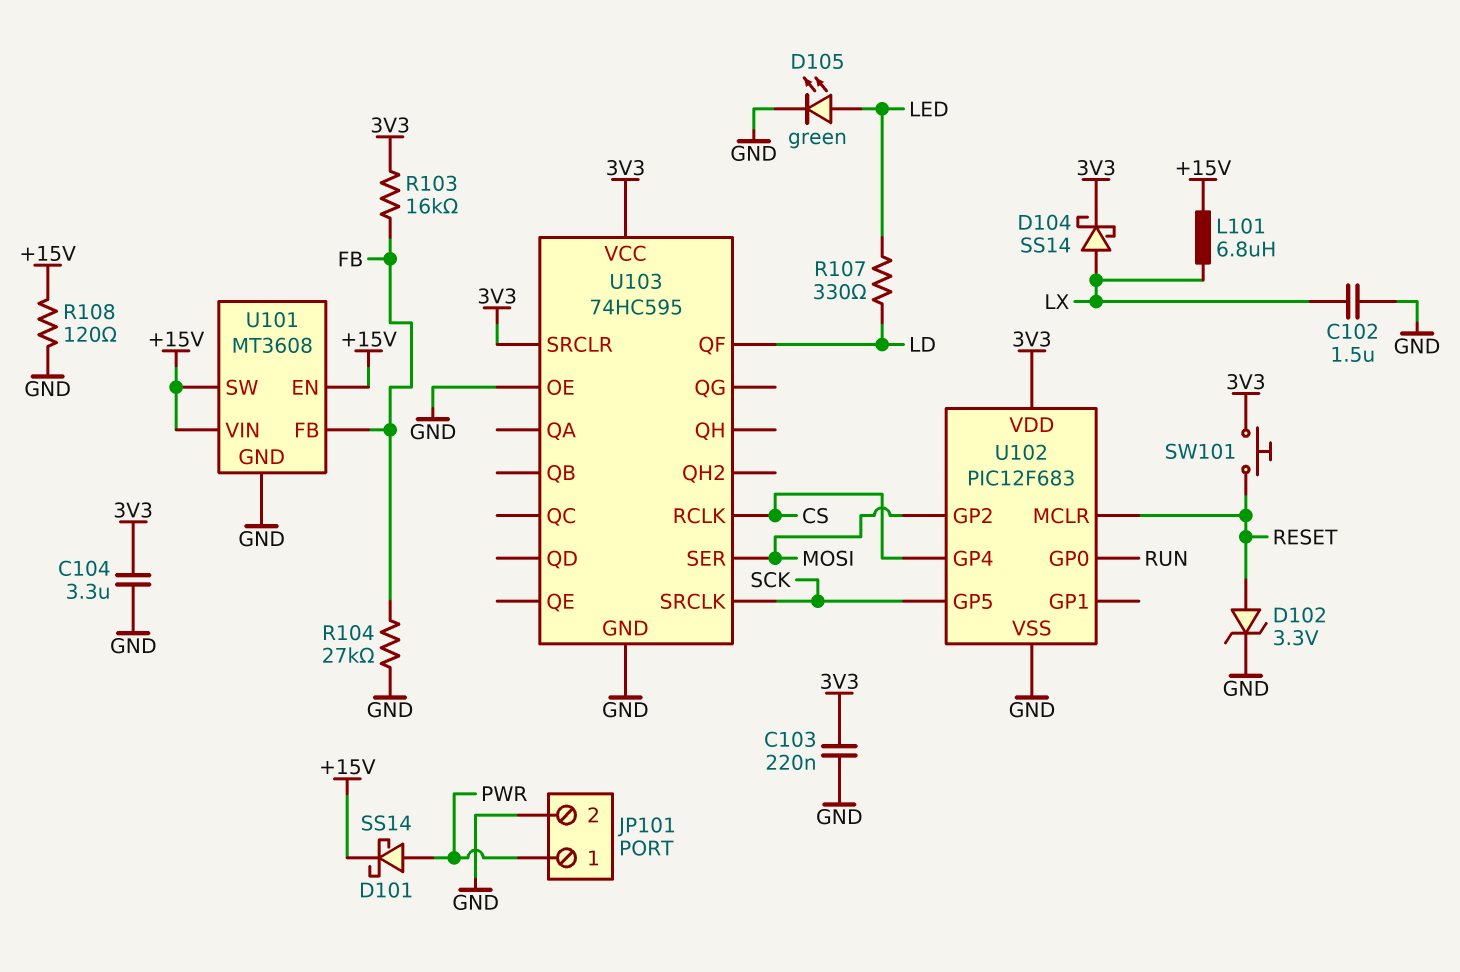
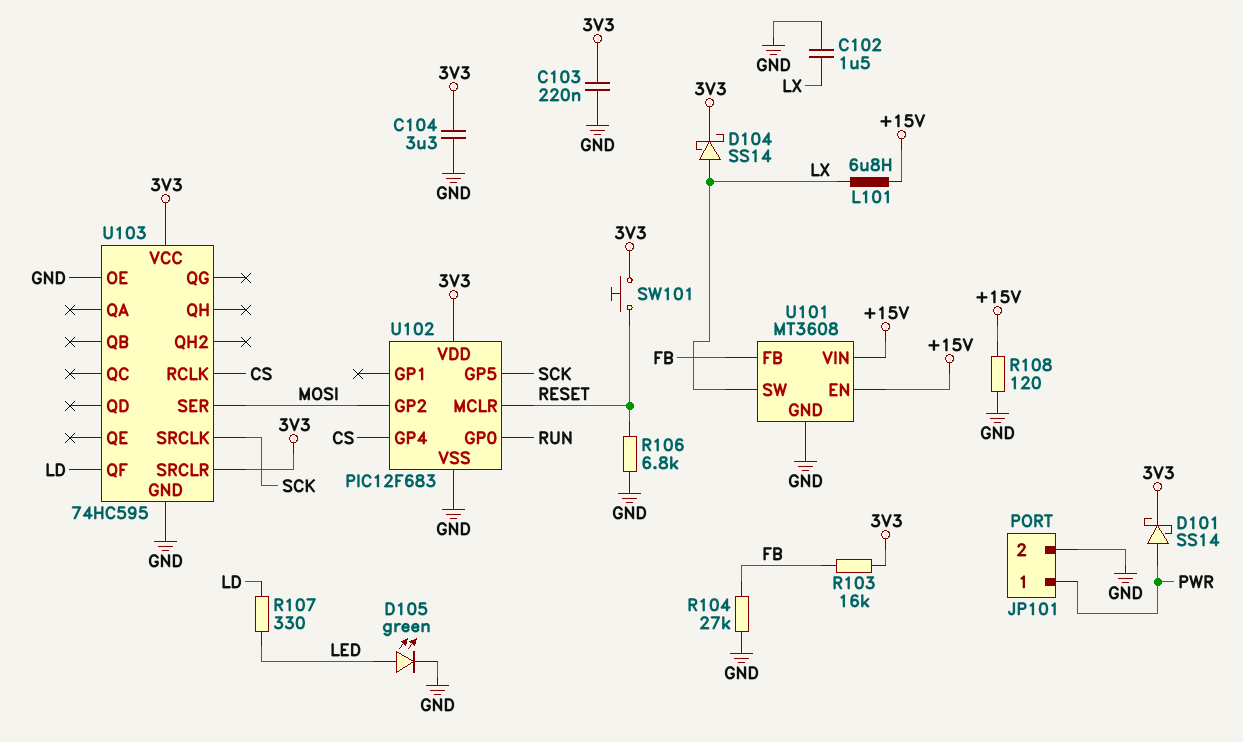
D101: schottky SS14 (A PWR, K +15V) -> schottky SS14 (A PWR, K 3V3)
D102: zener 3.3V (A RESET, K GND) -> none
R106: none -> 6.8k (GND, RESET)
U101 pin SW: +15V -> LX

